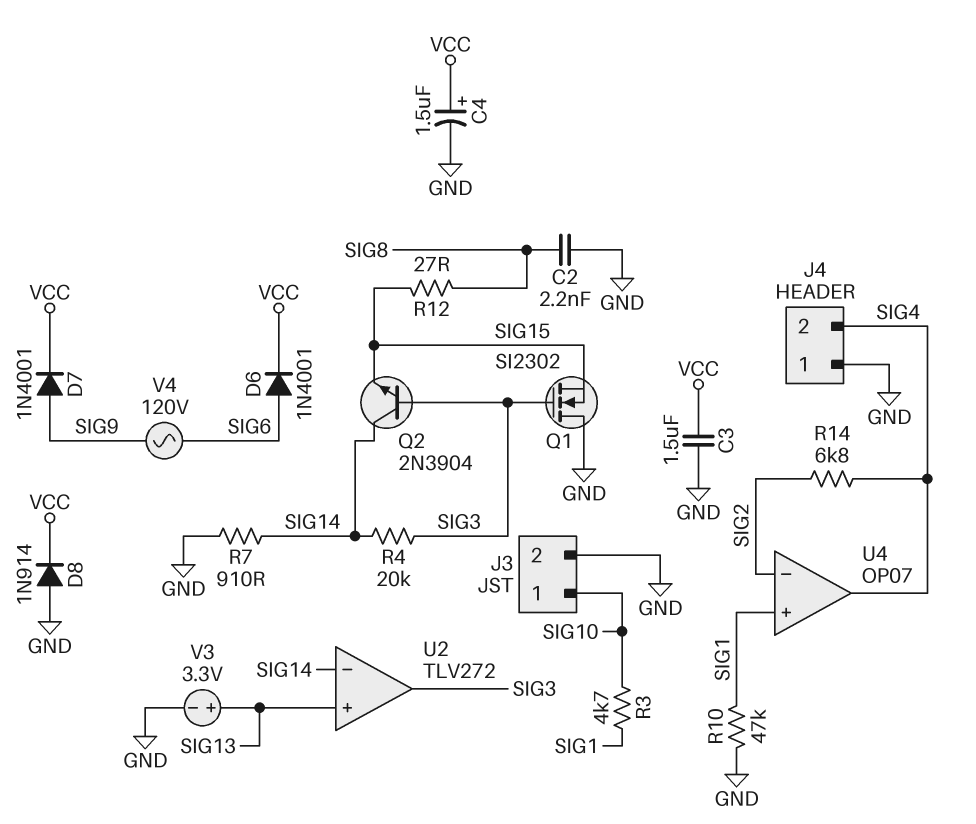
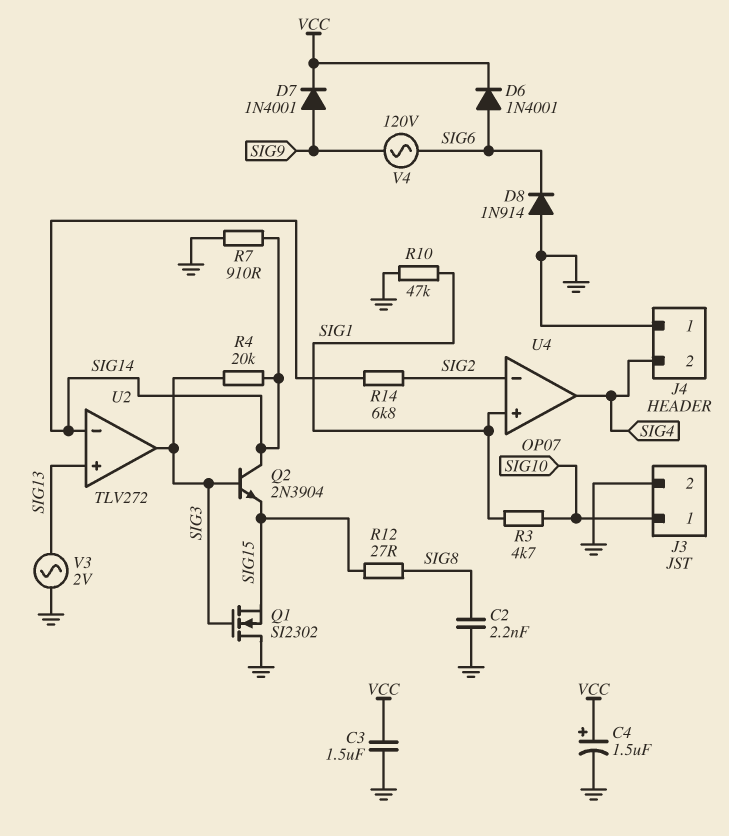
D8: diode 1N914 (A GND, K VCC) -> diode 1N914 (A GND, K SIG6)
R14: 6.8k (SIG2, SIG4) -> 6.8k (SIG2, SIG14)
V3: 3.3V (plus SIG13, minus GND) -> AC 2V (GND, SIG13)

